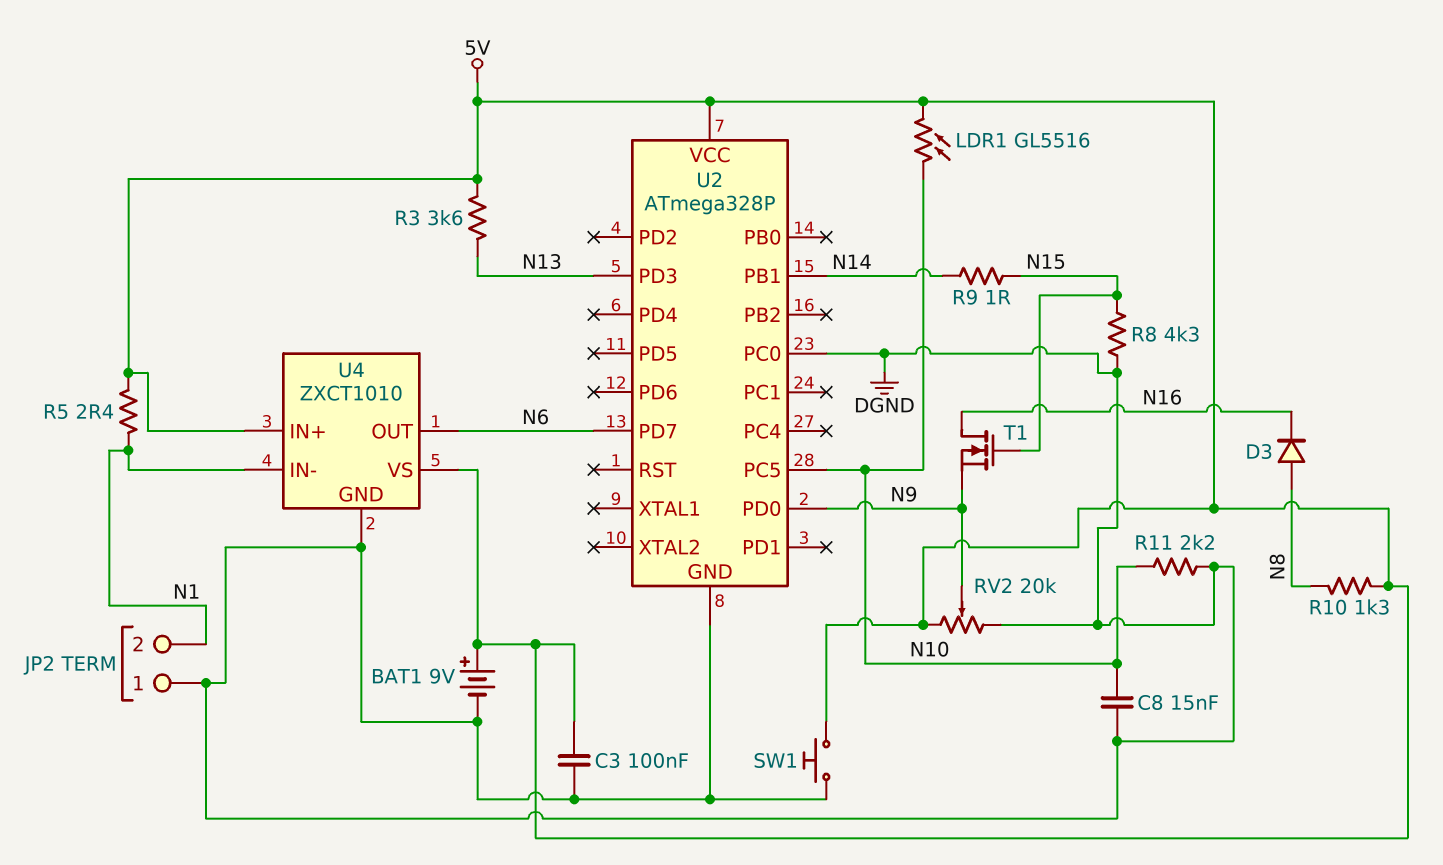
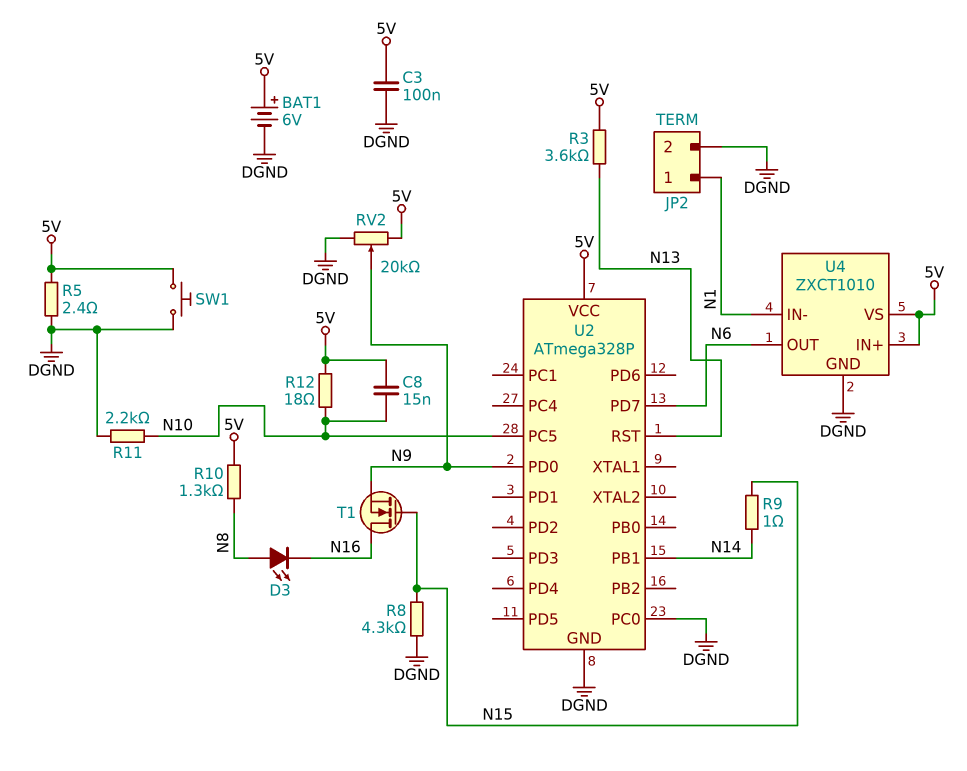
BAT1: 9V (plus 5V, minus DGND) -> 6V (plus 5V, minus DGND)
C8: 15nF (DGND, N10) -> 15nF (5V, N10)
D3: diode (A N8, K N16) -> LED (A N8, K N16)
JP2 pin 1: DGND -> N1
JP2 pin 2: N1 -> DGND
LDR1: GL5516 (5V, N10) -> none
R5: 2.4 (5V, N1) -> 2.4 (5V, DGND)
R12: none -> 18 (5V, N10)
U2 pin PD3: N13 -> none
U2 pin RST: none -> N13

